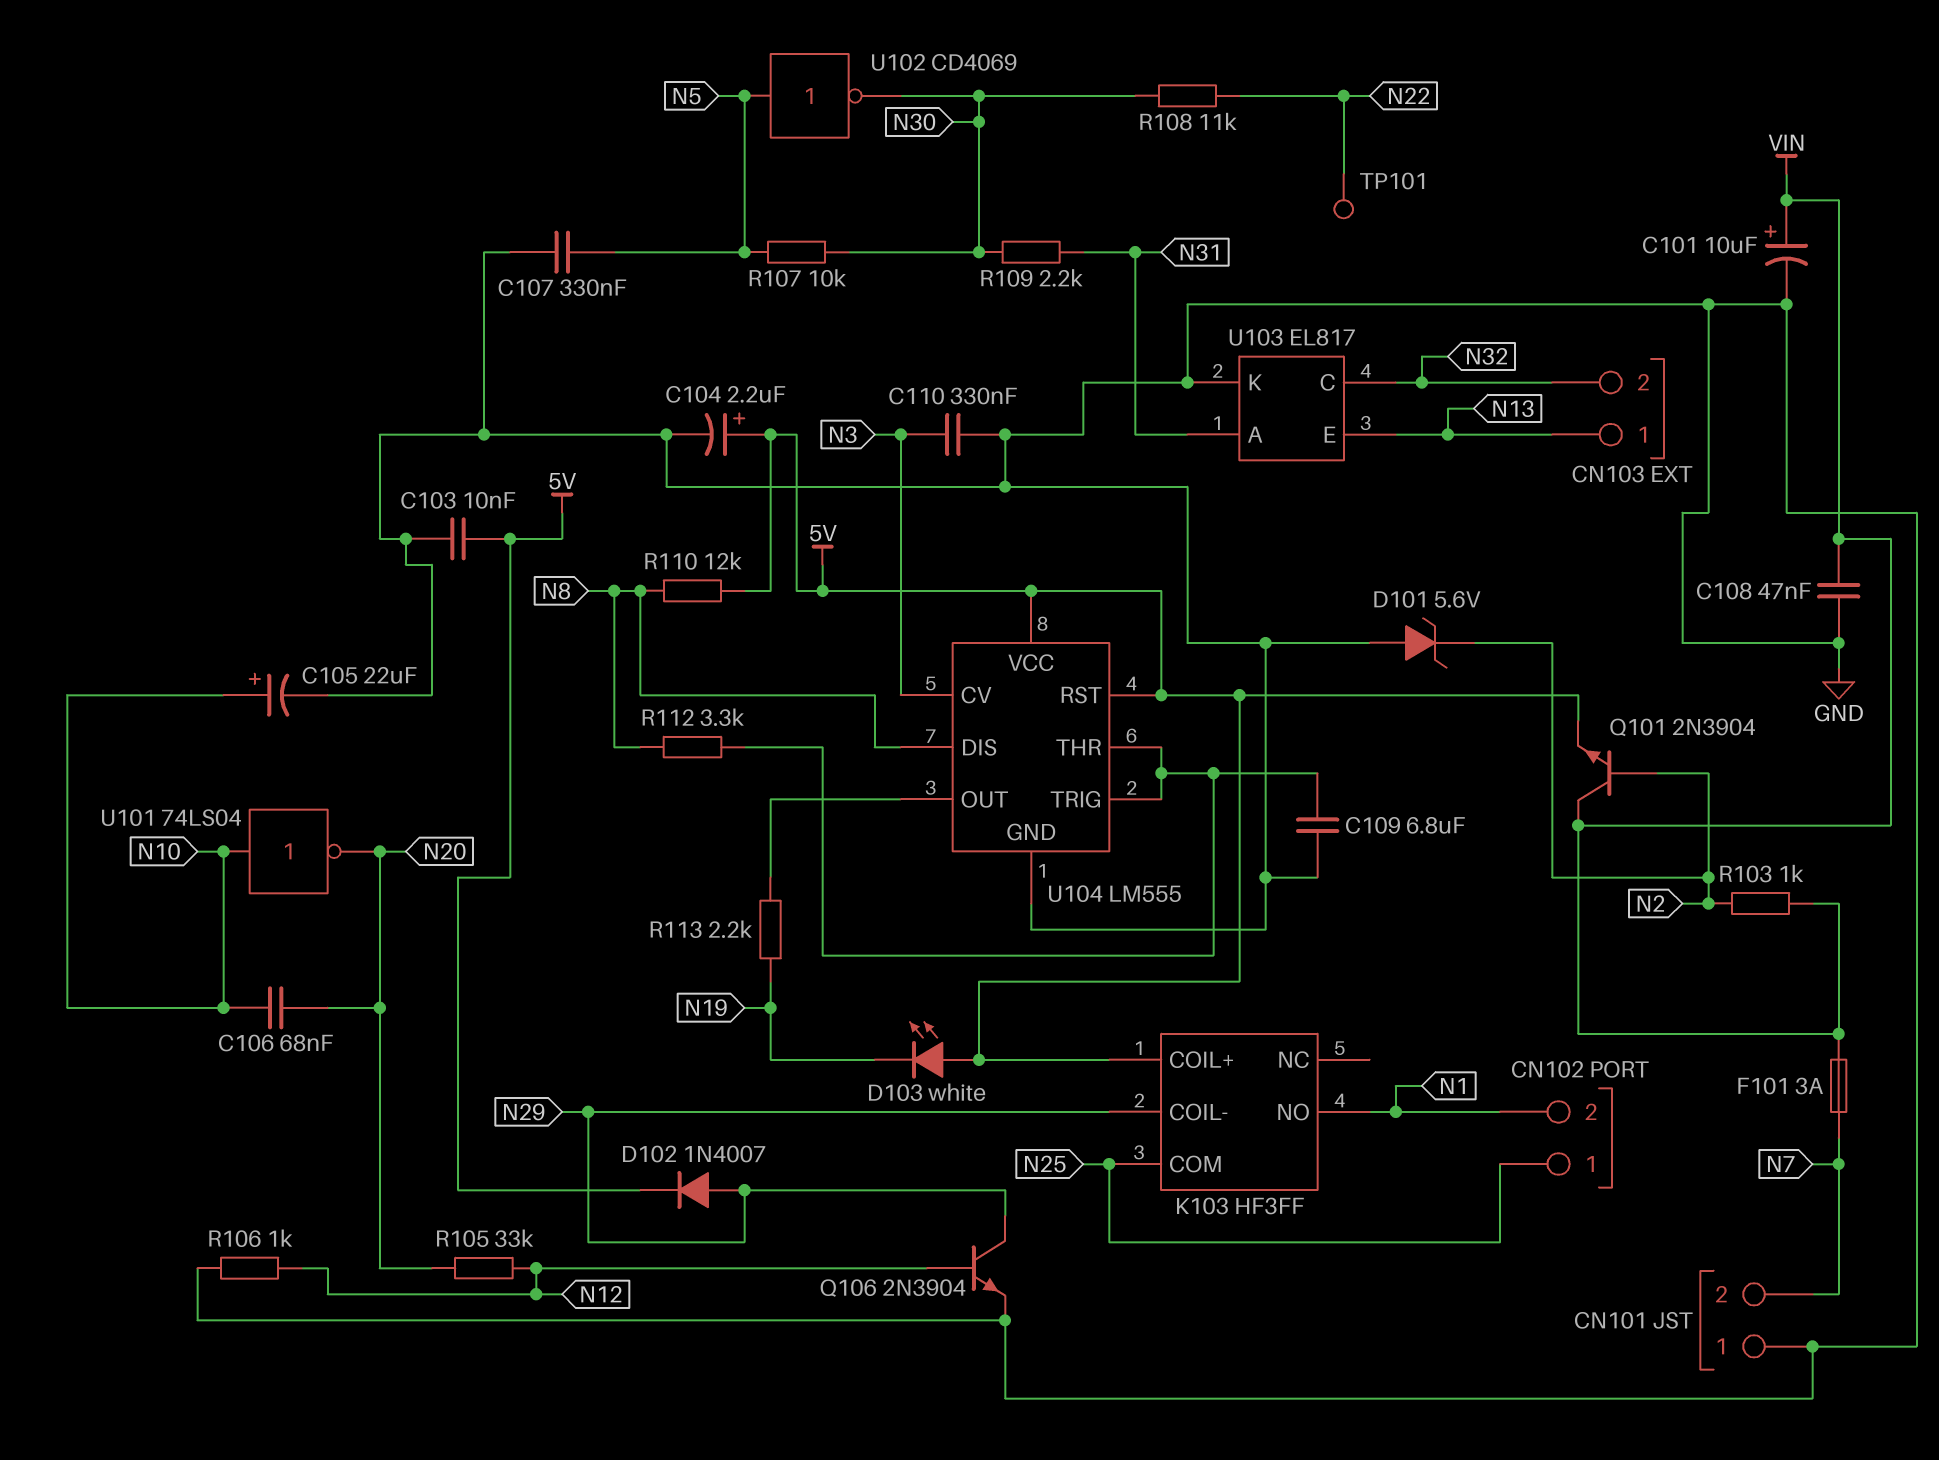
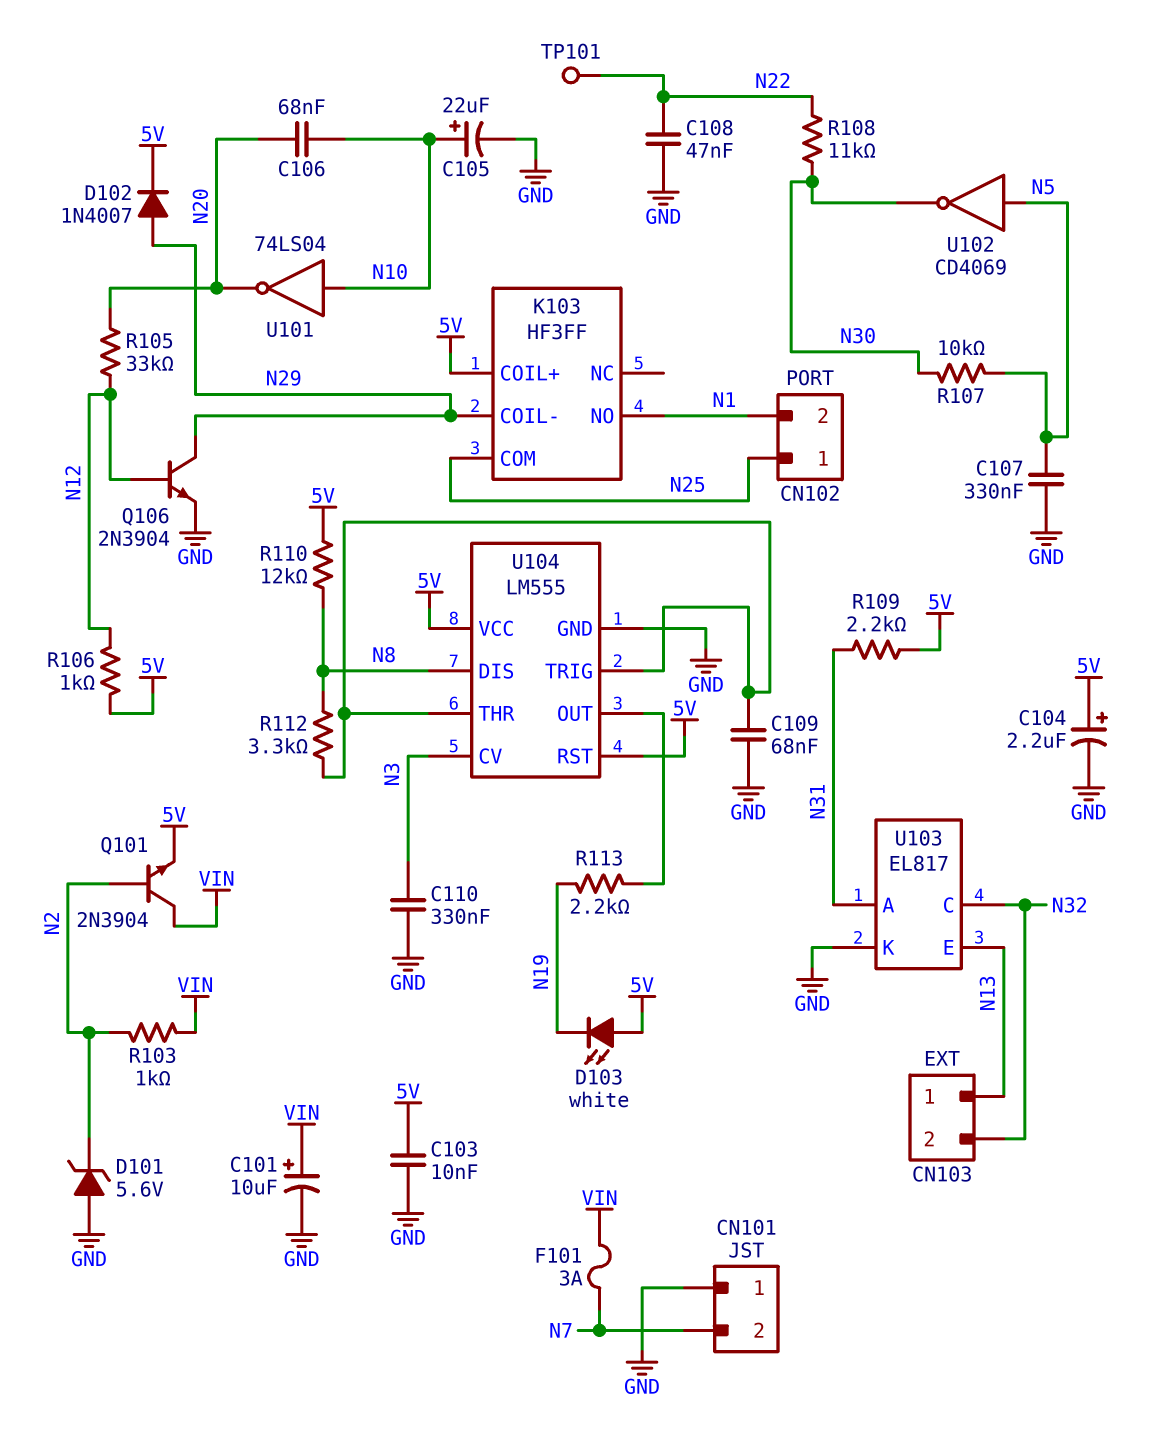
C108: 47nF (GND, VIN) -> 47nF (GND, N22)
C109: 6.8uF (GND, U104/THR) -> 68nF (GND, U104/THR)
R106: 1k (GND, N12) -> 1k (5V, N12)
R109: 2.2k (N30, N31) -> 2.2k (5V, N31)

